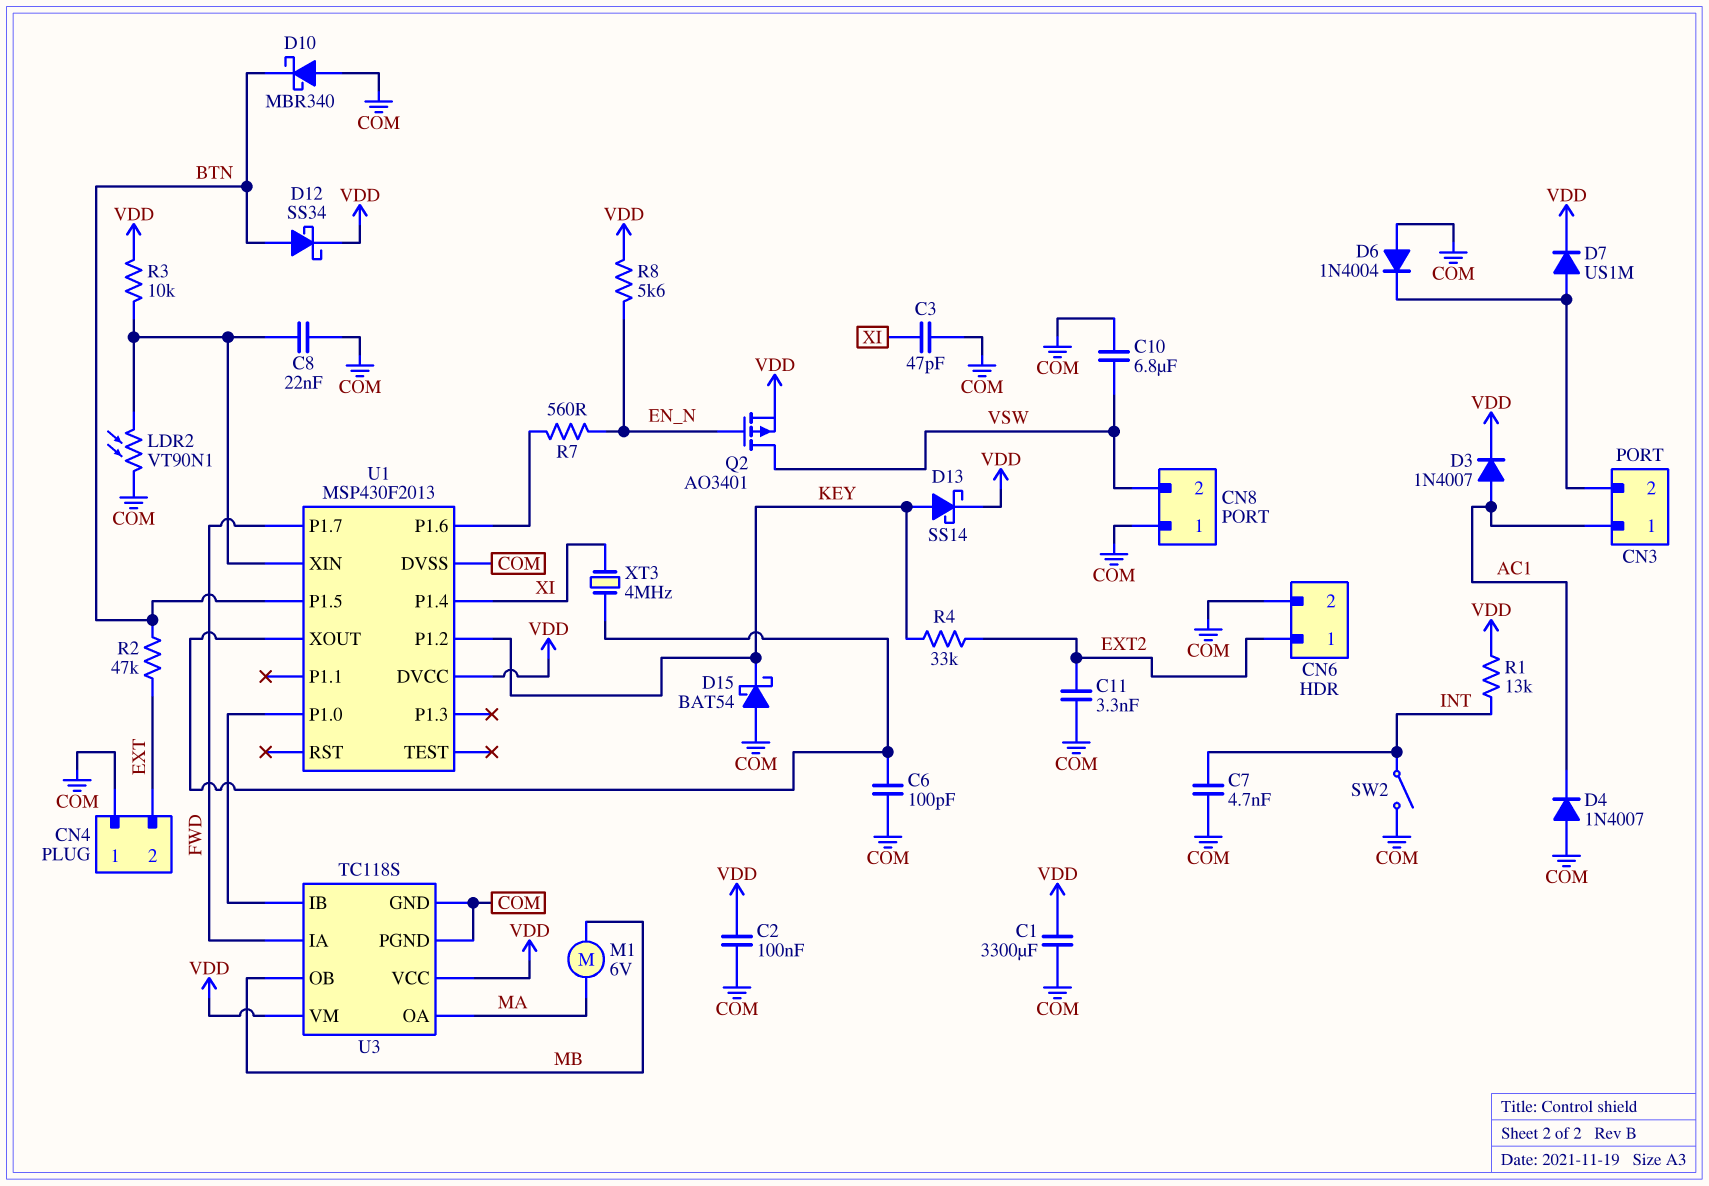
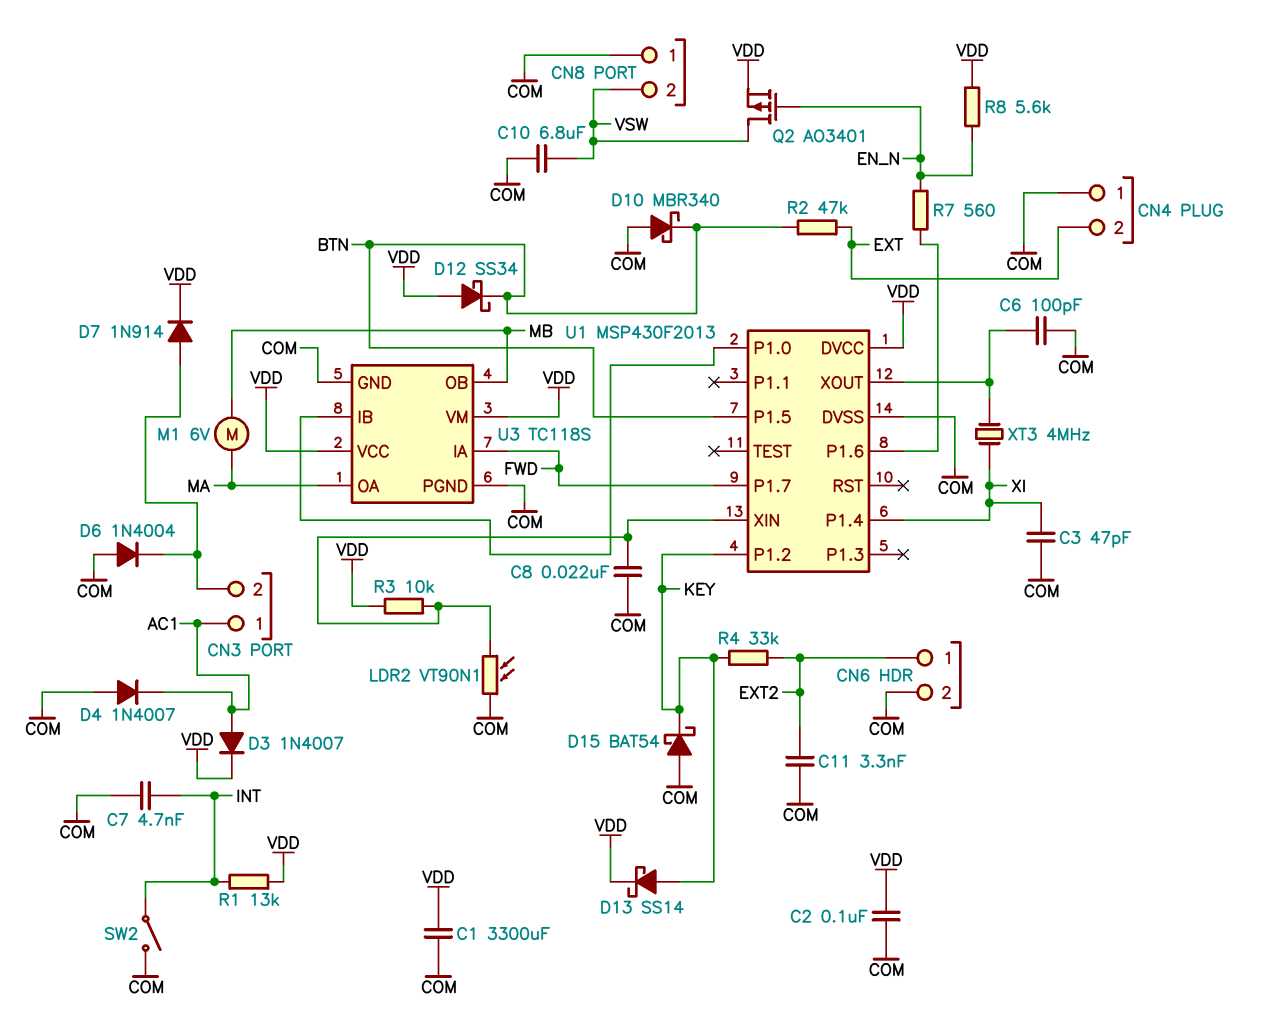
D7: diode US1M (A CN3/2, K VDD) -> diode 1N914 (A CN3/2, K VDD)
D12: schottky SS34 (A BTN, K VDD) -> schottky SS34 (A VDD, K BTN)

